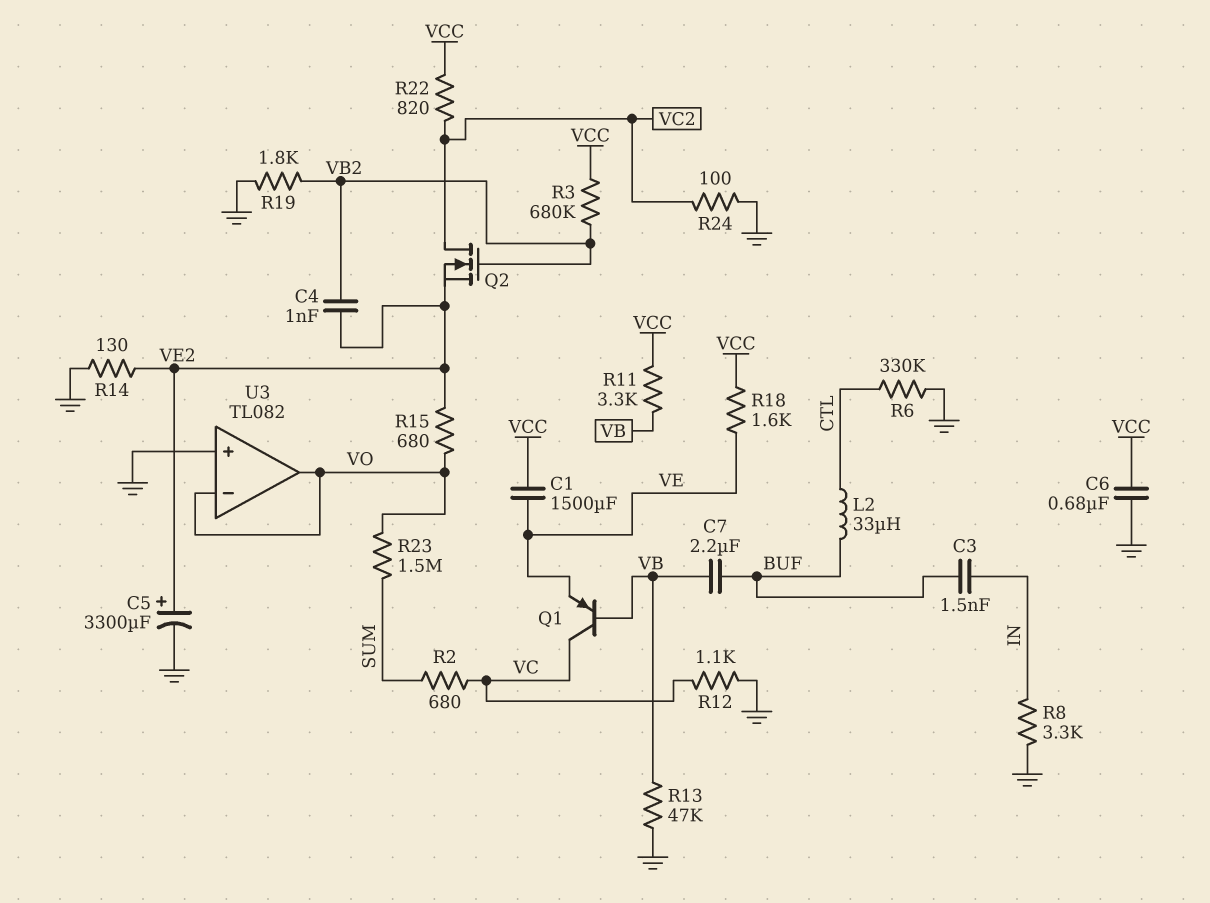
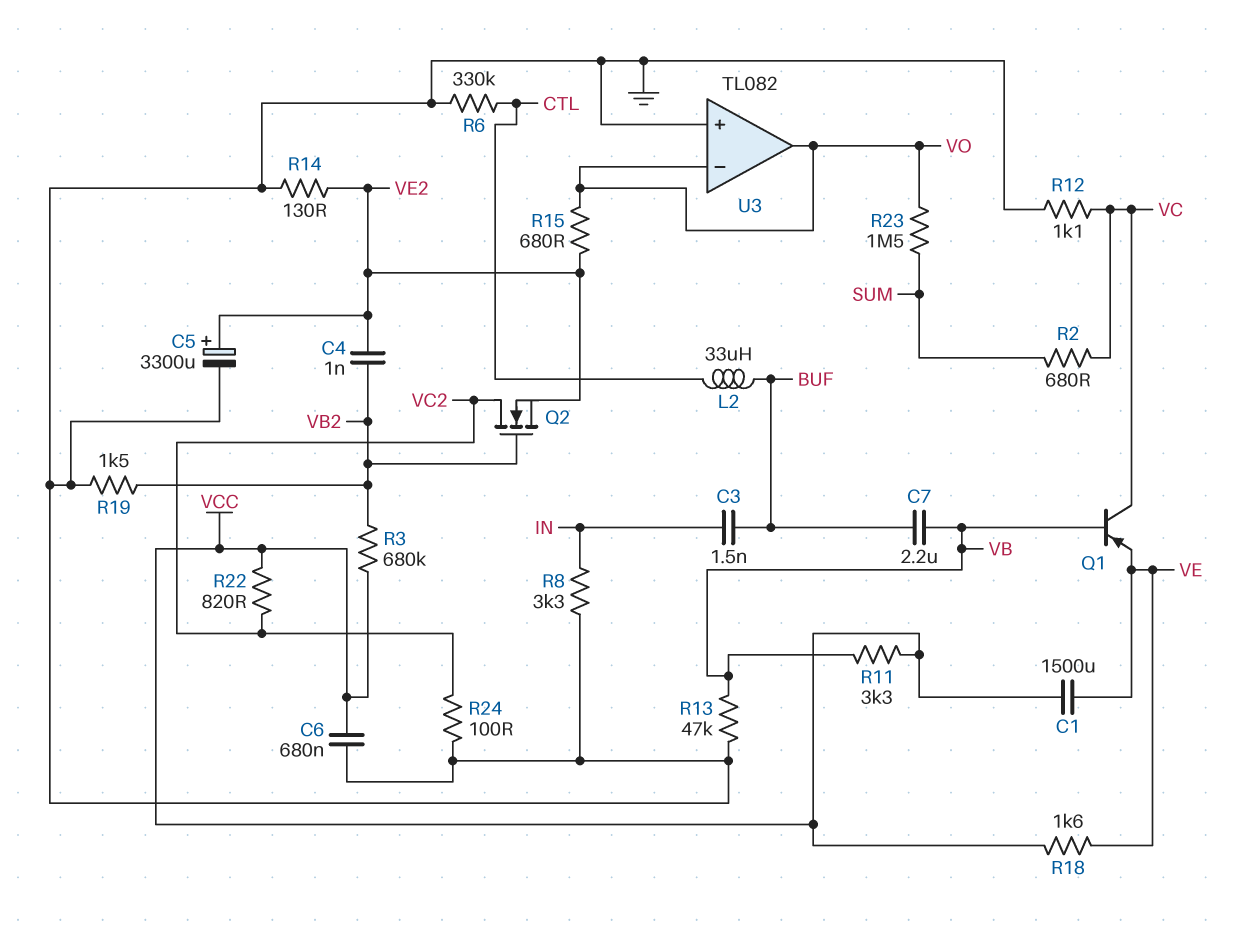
R19: 1.8k (GND, VB2) -> 1.5k (GND, VB2)

